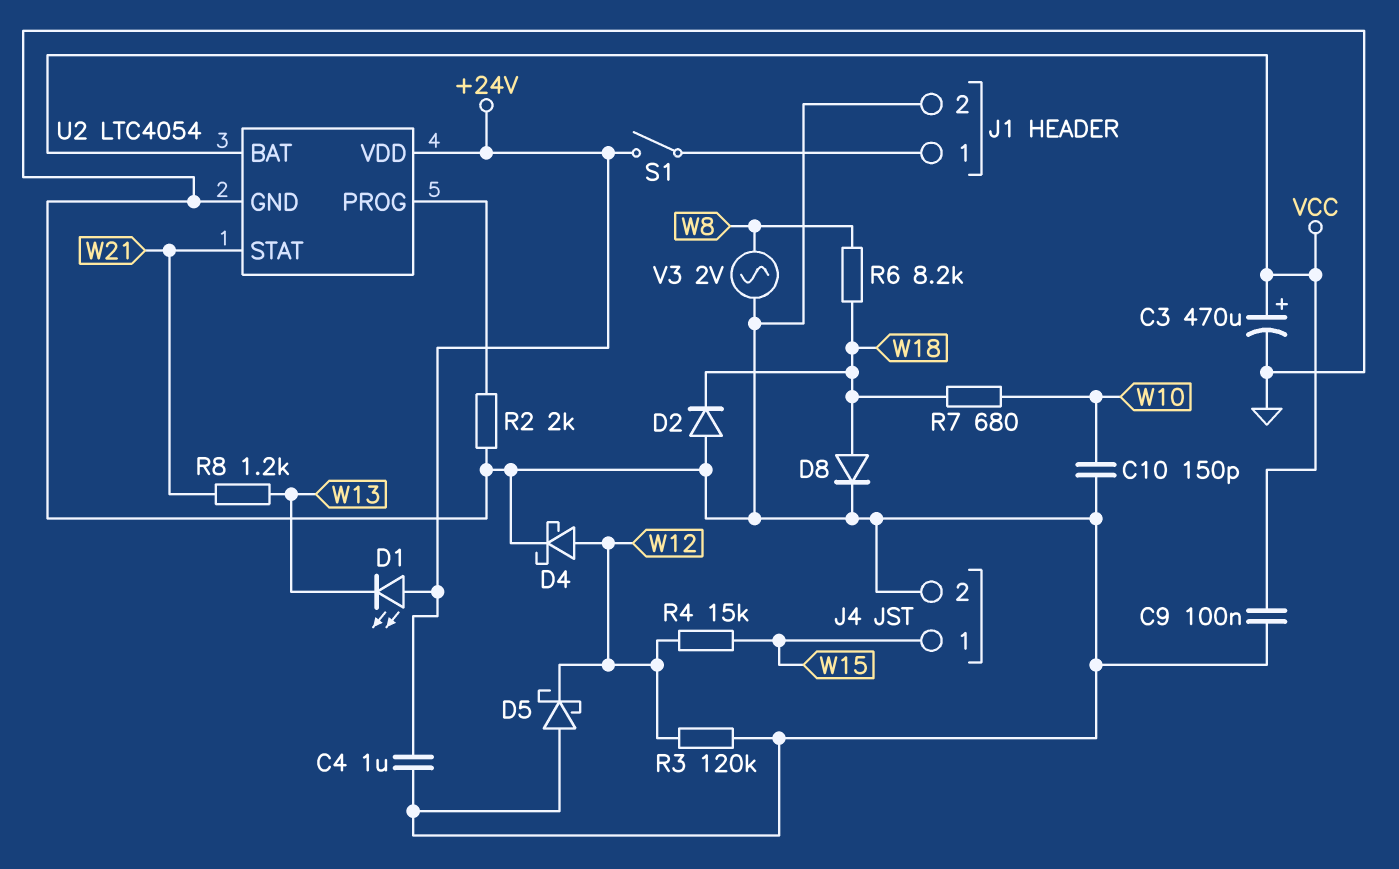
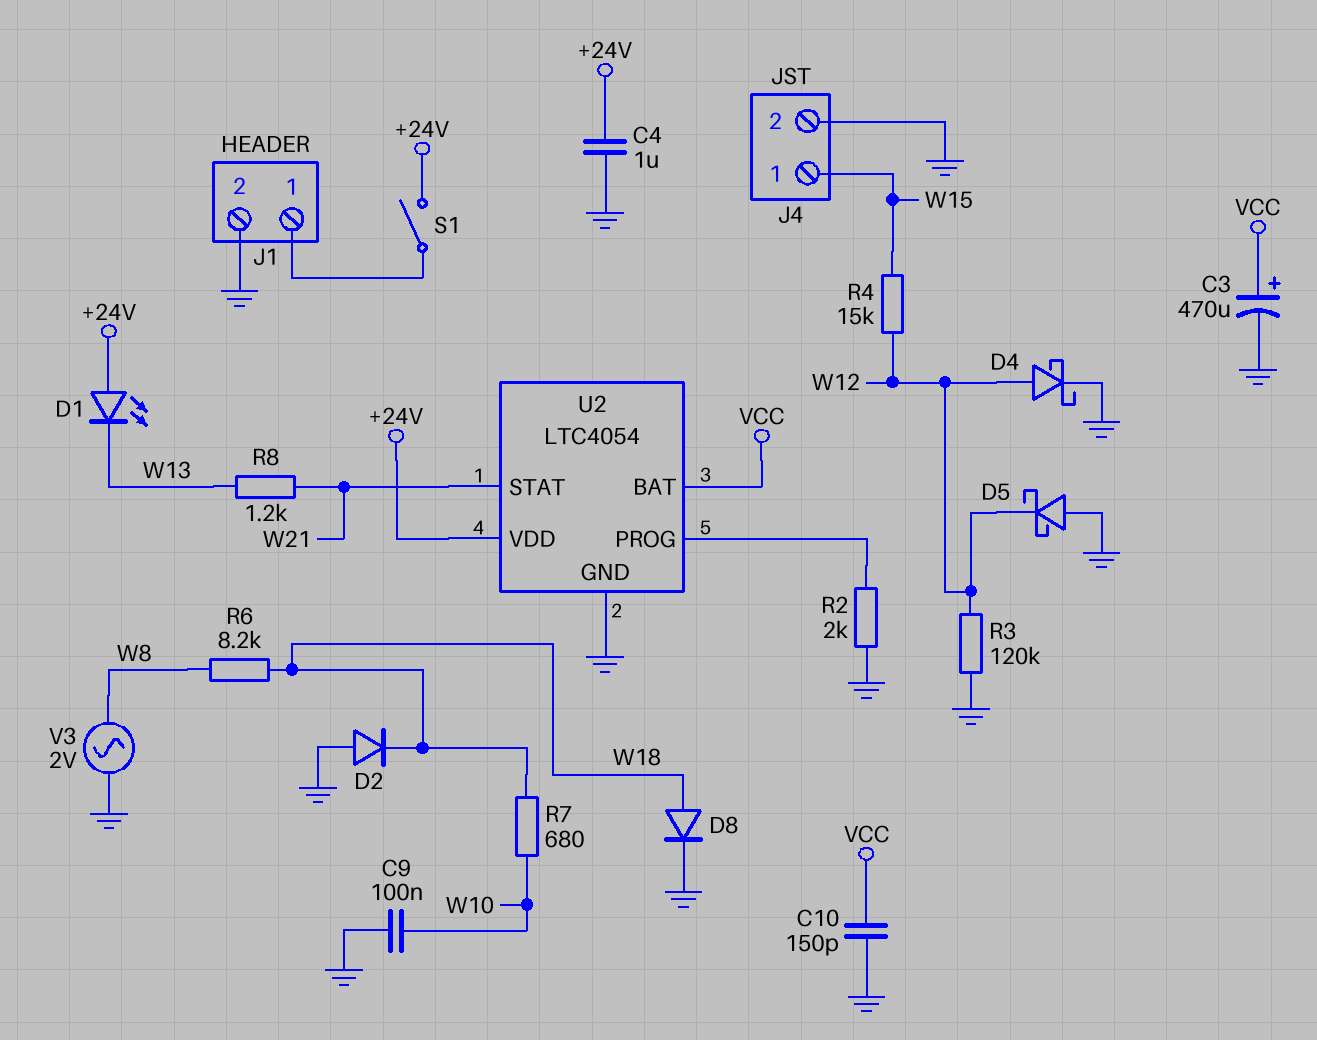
C9: 100nF (GND, VCC) -> 100nF (GND, W10)
C10: 150pF (GND, W10) -> 150pF (GND, VCC)

